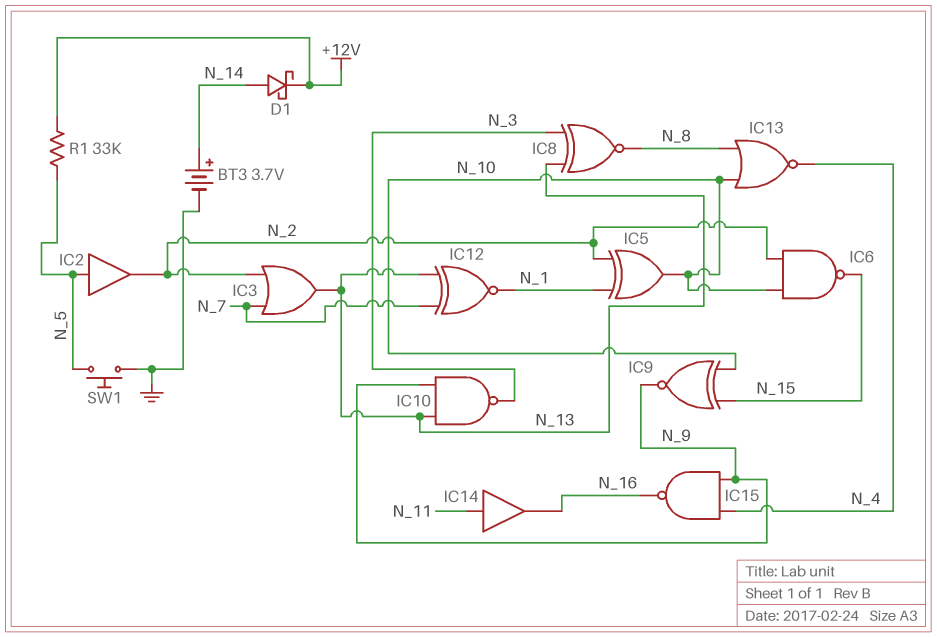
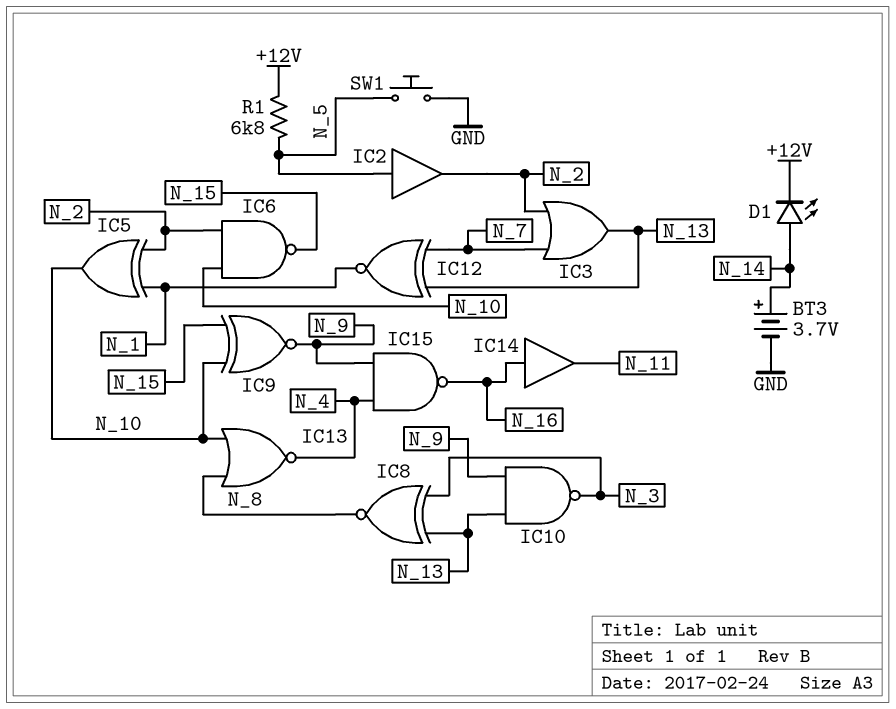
D1: schottky (A N_14, K +12V) -> LED (A N_14, K +12V)
IC14: buffer (in N_11, out N_16) -> buffer (in N_16, out N_11)
R1: 33k (+12V, N_5) -> 6.8k (+12V, N_5)

